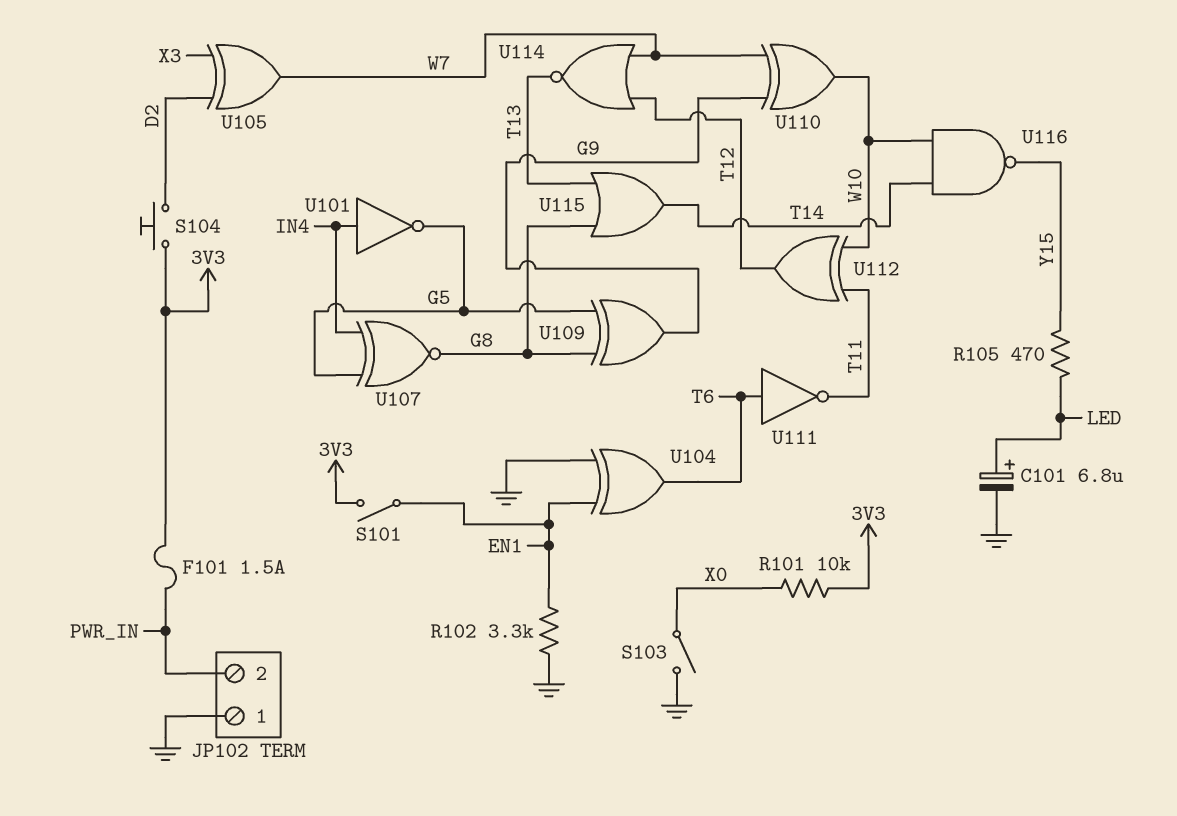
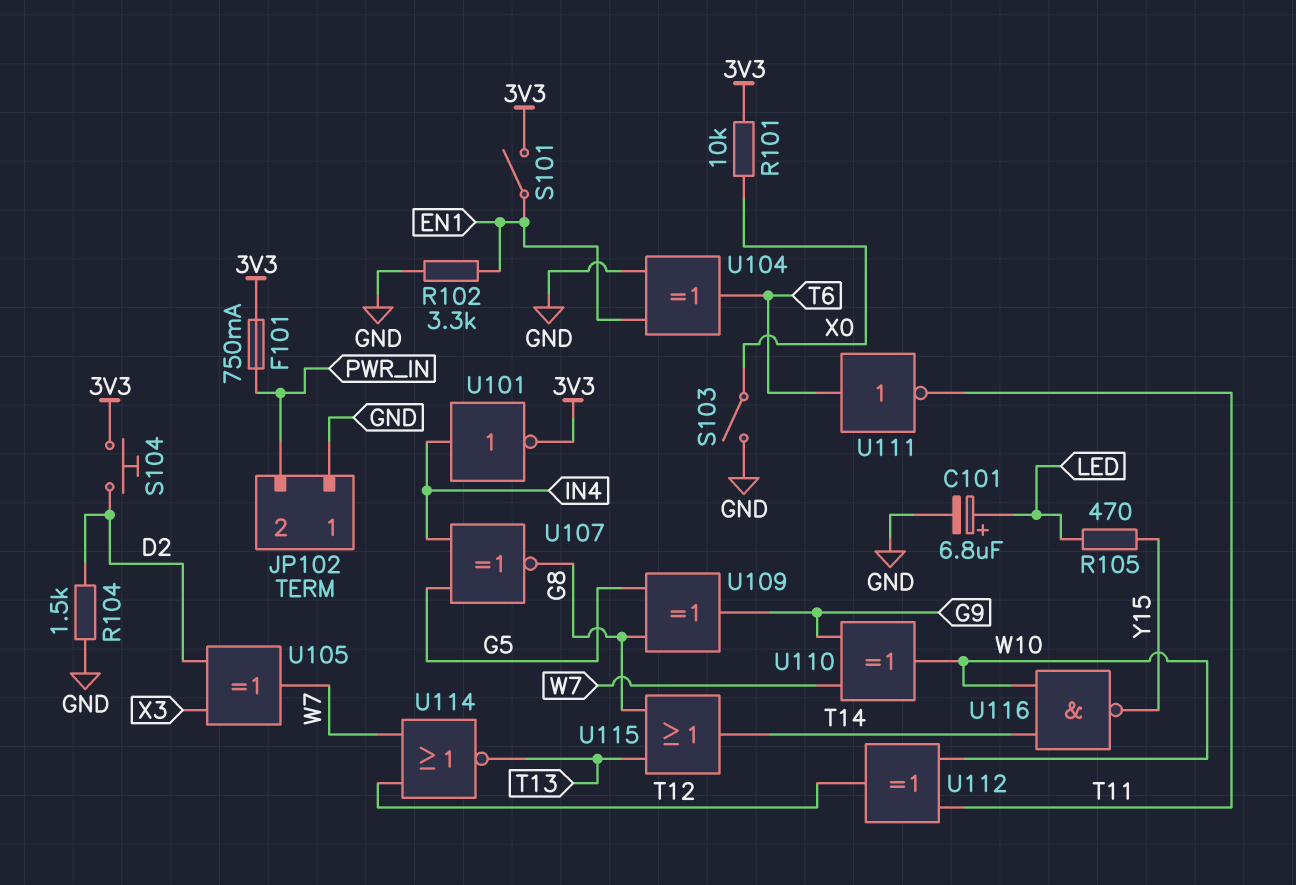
F101: 1.5A (3V3, PWR_IN) -> 750mA (3V3, PWR_IN)
R104: none -> 1.5k (D2, GND)
U101: NOT (in IN4, out G5) -> NOT (in IN4, out 3V3)

